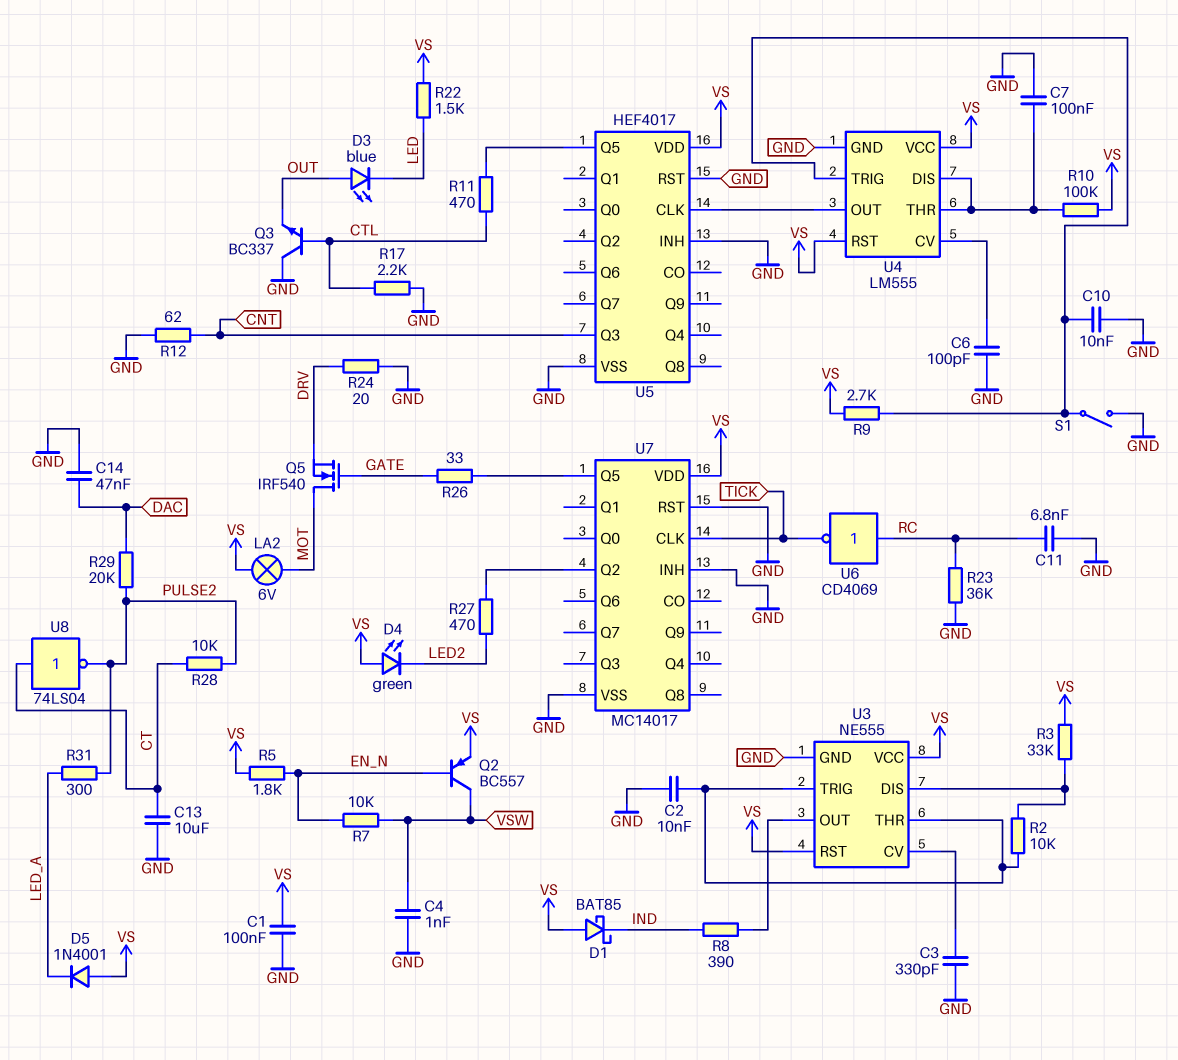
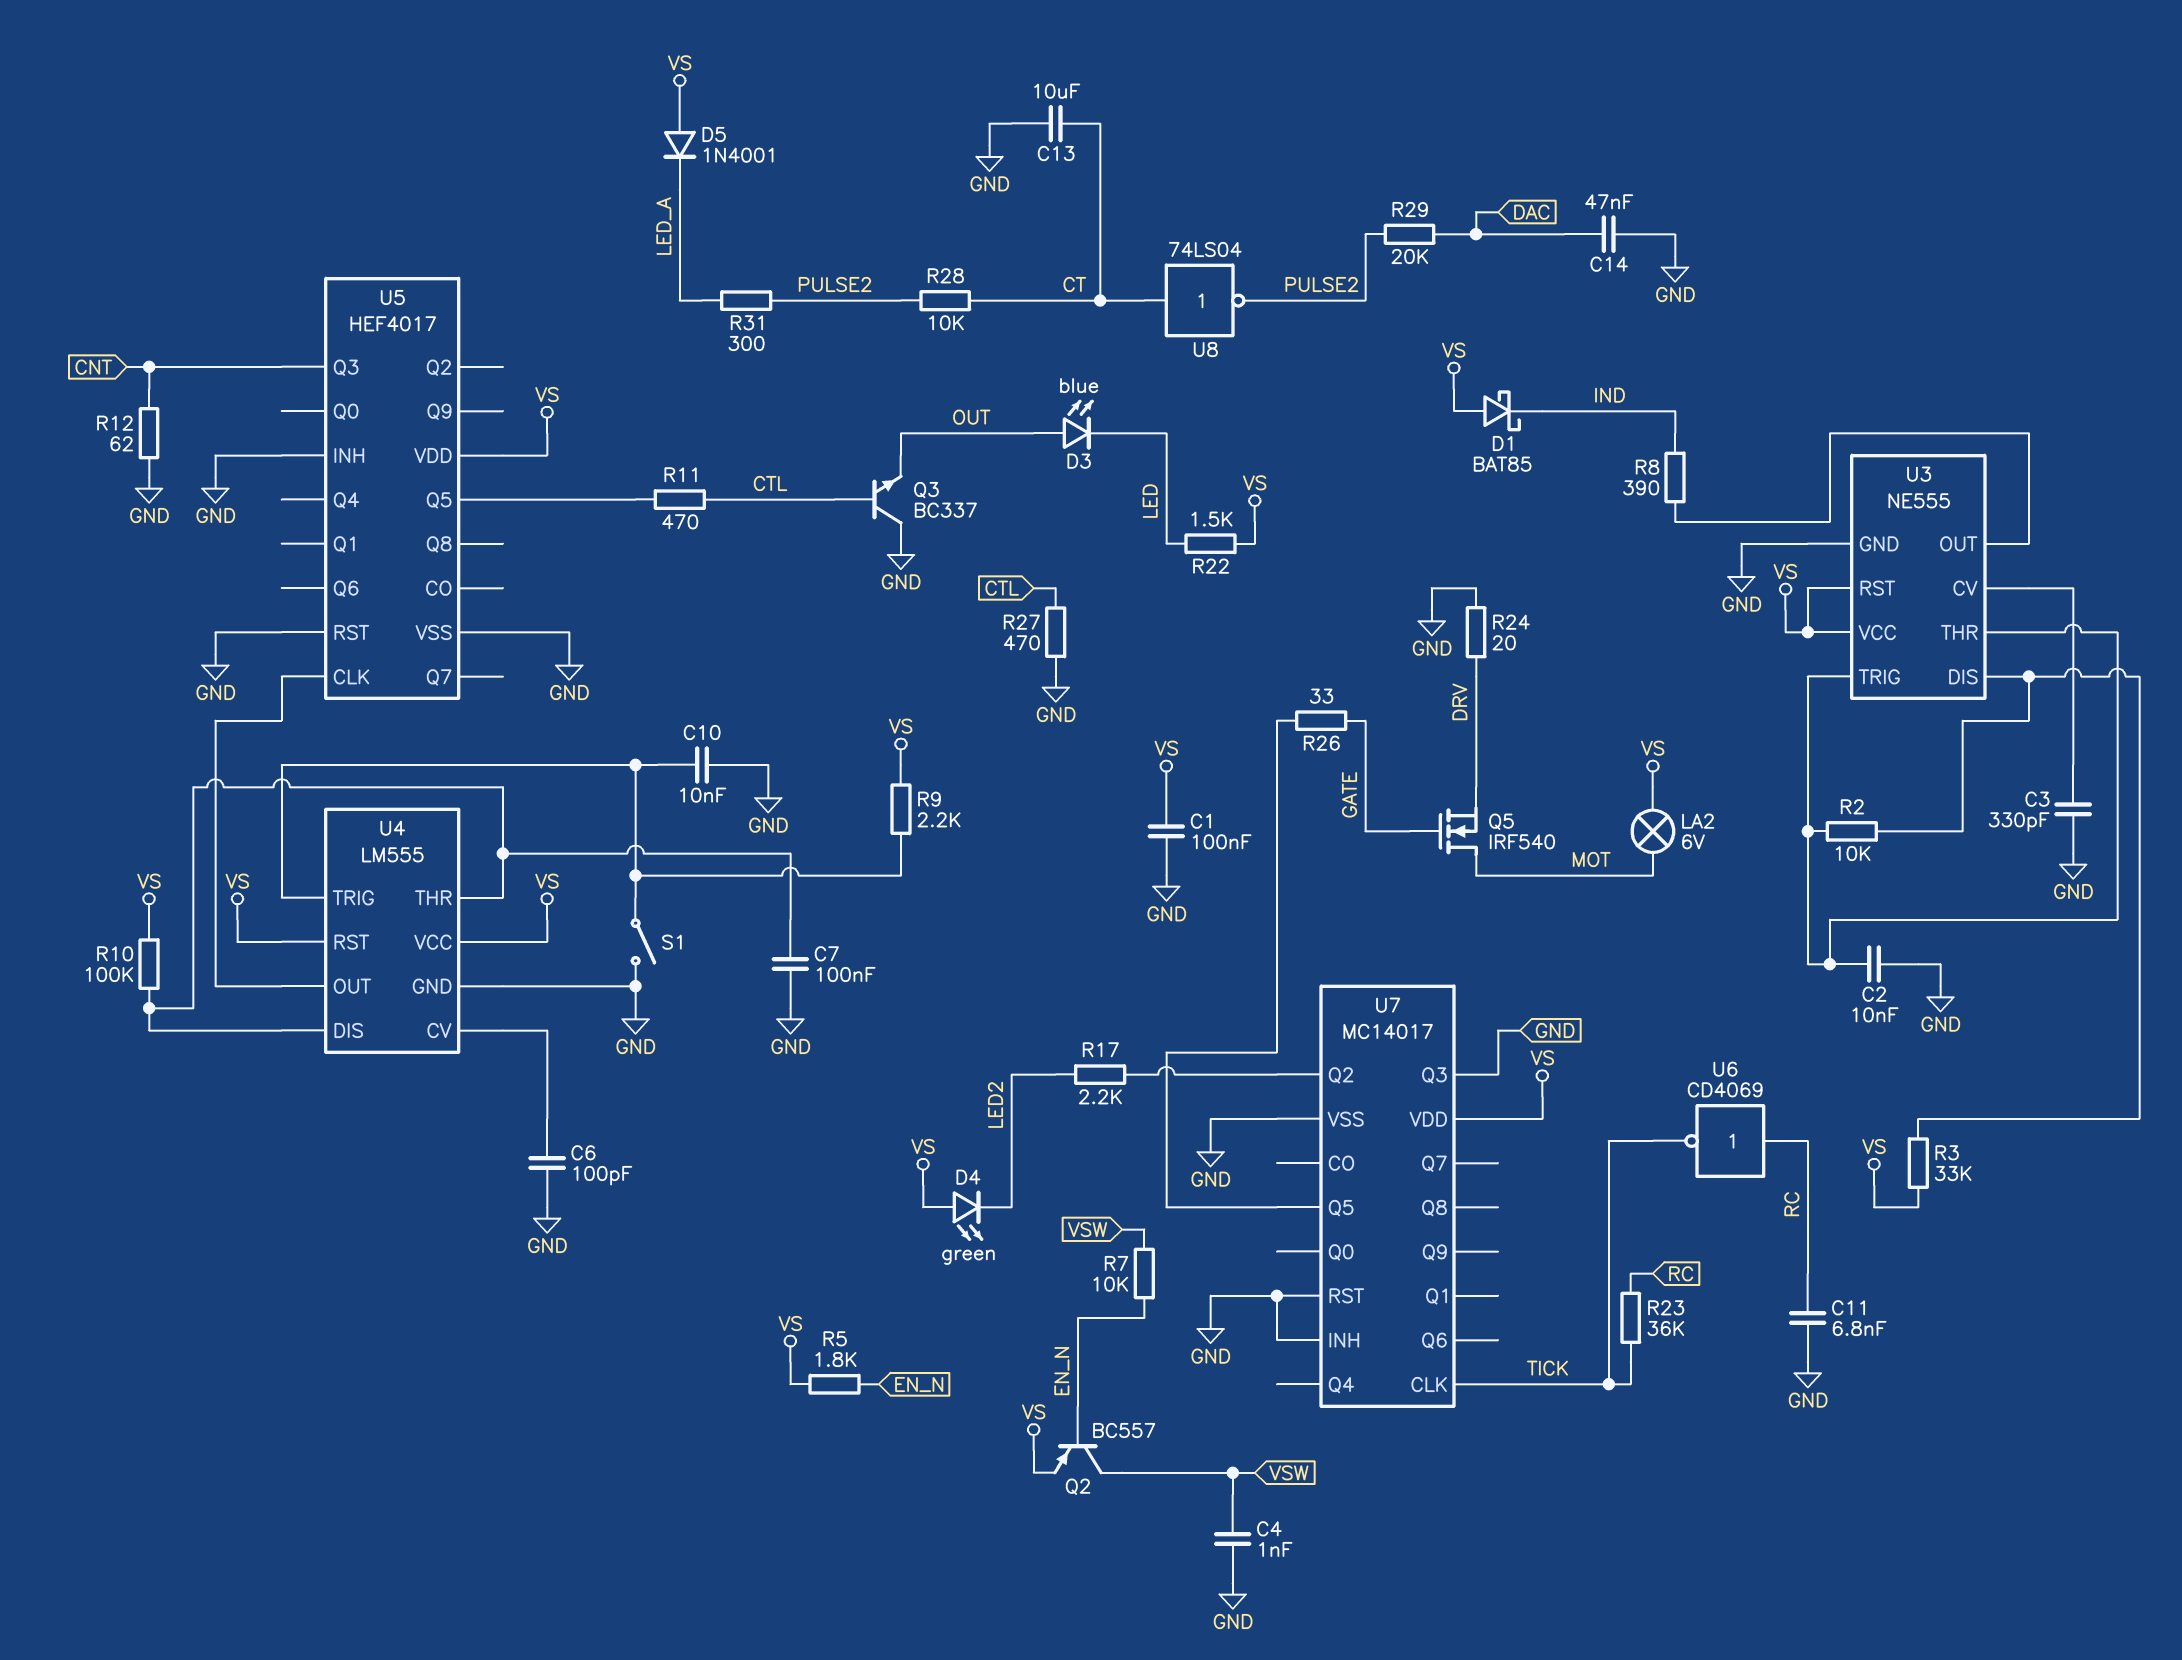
R9: 2.7k (U4/TRIG, VS) -> 2.2k (U4/TRIG, VS)
R17: 2.2k (CTL, GND) -> 2.2k (LED2, U7/Q2)
R23: 36k (GND, RC) -> 36k (RC, TICK)
R27: 470 (LED2, U7/Q2) -> 470 (CTL, GND)
U7 pin Q3: none -> GND

